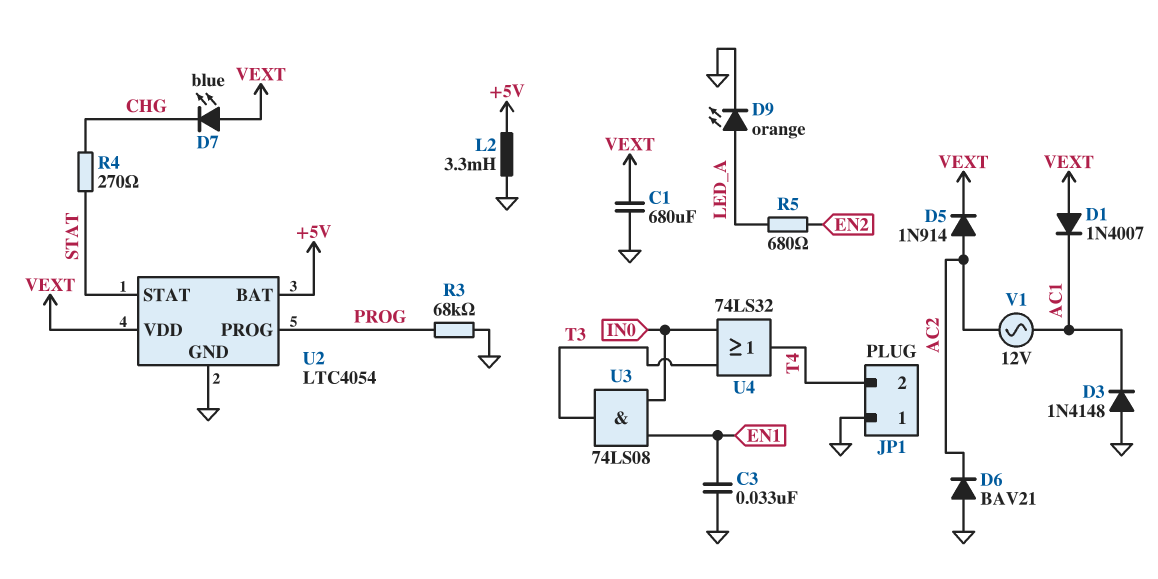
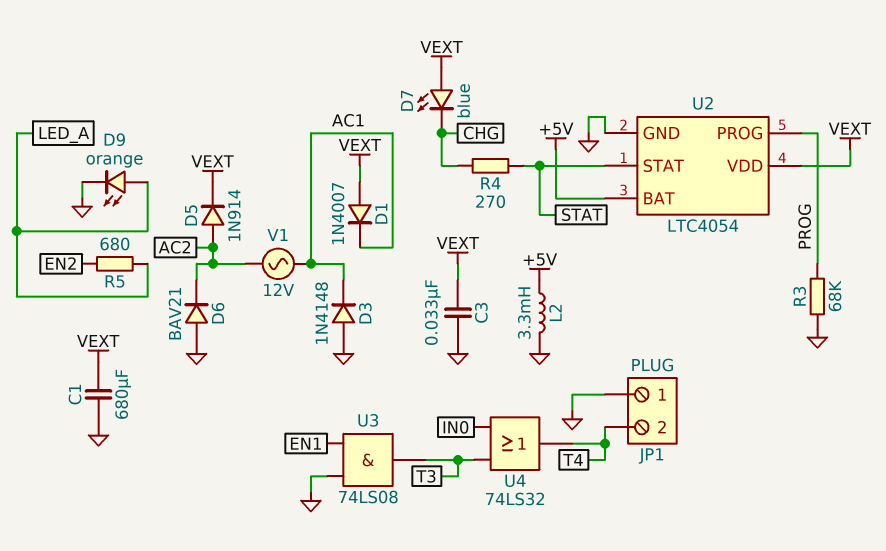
C3: 33nF (EN1, GND) -> 33nF (GND, VEXT)
U3: AND 74LS08 (in EN1, in IN0, out T3) -> AND 74LS08 (in EN1, in GND, out T3)

